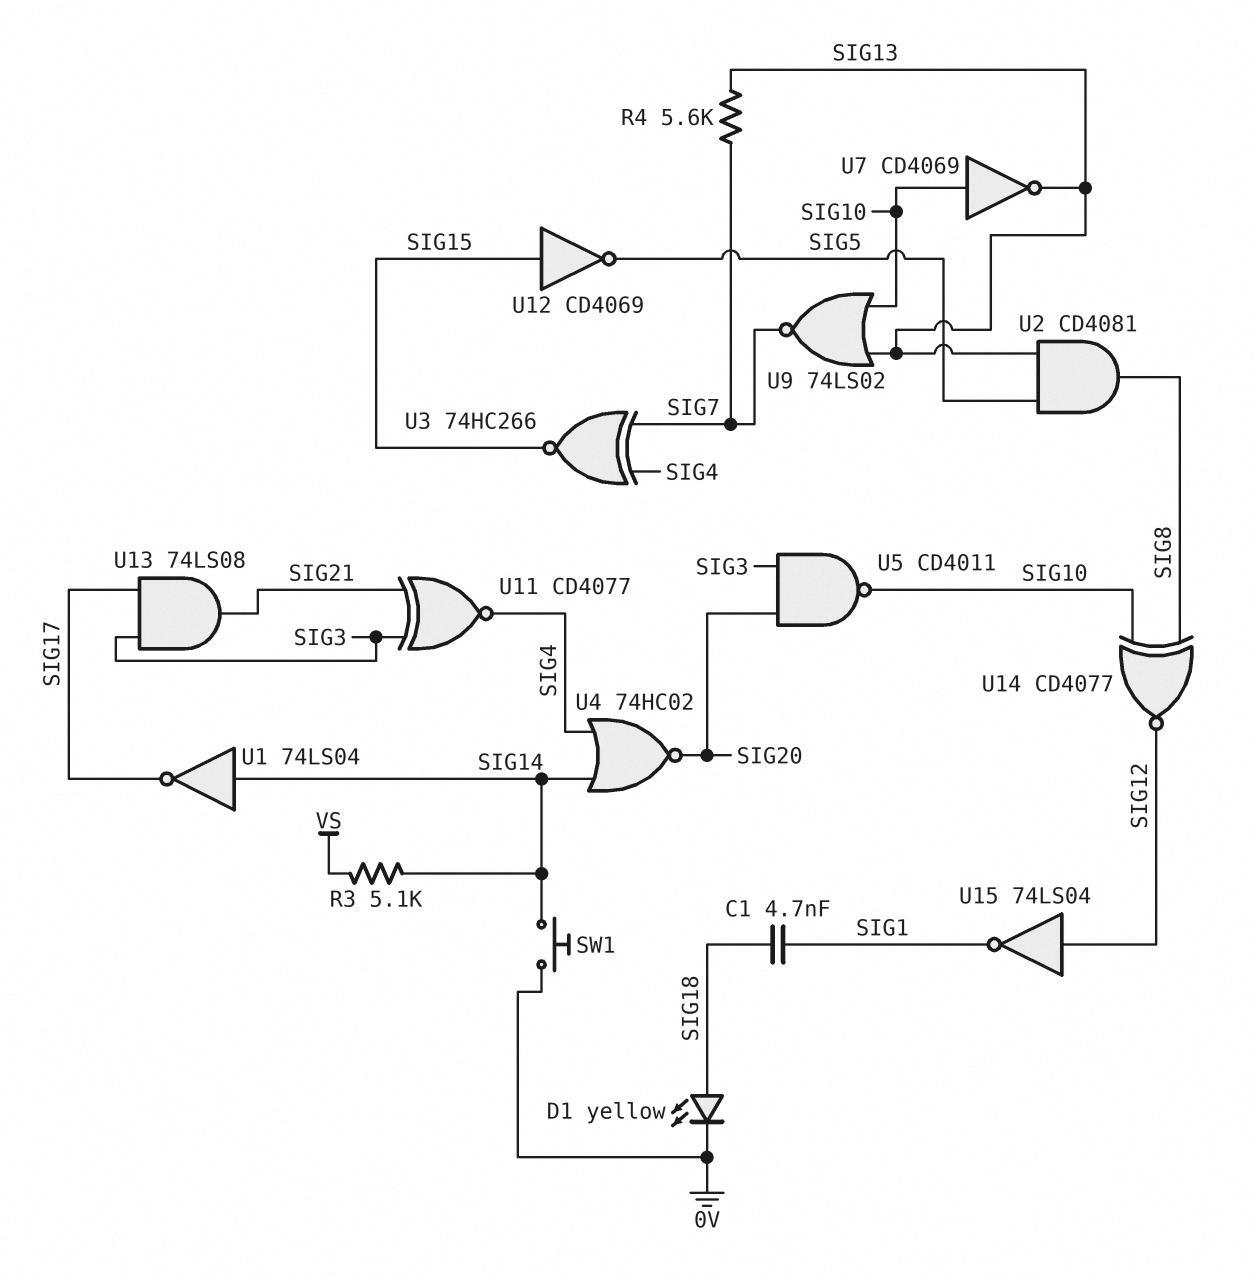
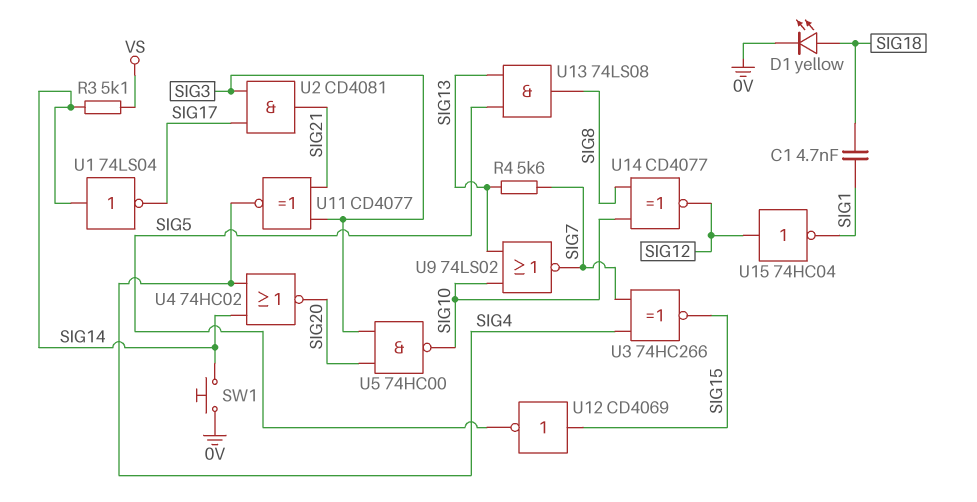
U2: AND CD4081 (in SIG5, in SIG13, out SIG8) -> AND CD4081 (in SIG3, in SIG17, out SIG21)
U5: NAND CD4011 (in SIG3, in SIG20, out SIG10) -> NAND 74HC00 (in SIG3, in SIG20, out SIG10)
U7: NOT CD4069 (in SIG10, out SIG13) -> none
U13: AND 74LS08 (in SIG3, in SIG17, out SIG21) -> AND 74LS08 (in SIG5, in SIG13, out SIG8)
U15: NOT 74LS04 (in SIG12, out SIG1) -> NOT 74HC04 (in SIG12, out SIG1)

